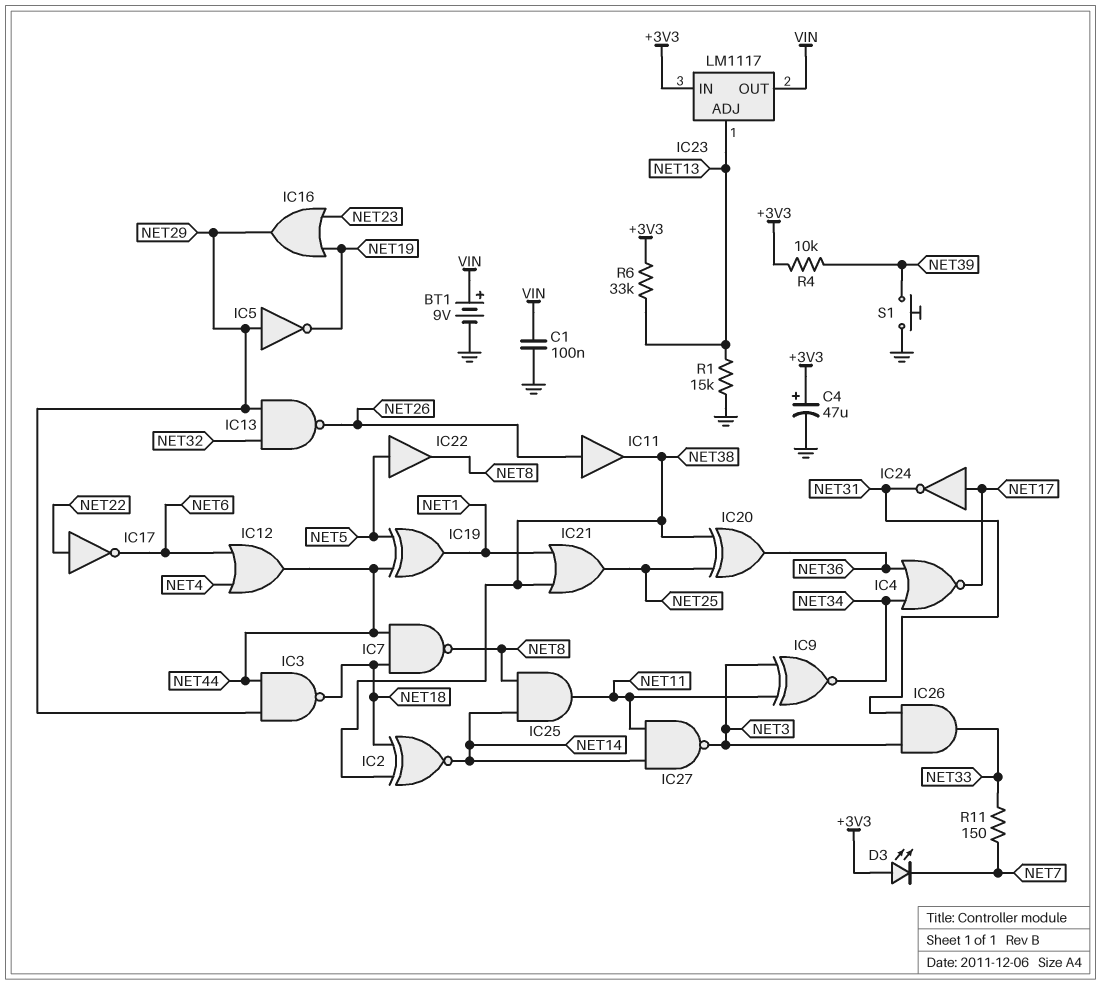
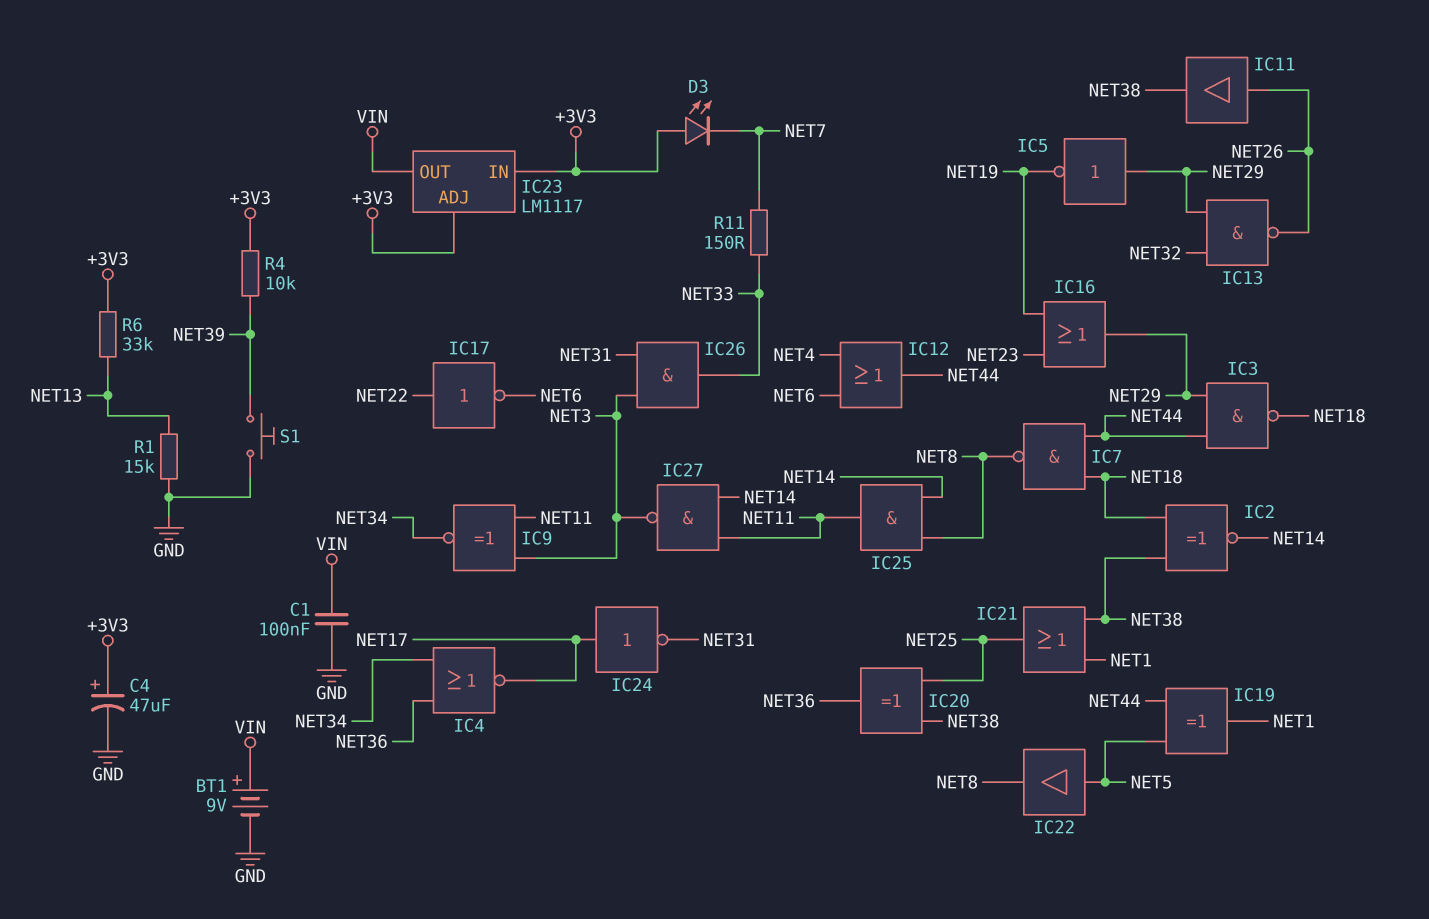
IC23 pin ADJ: NET13 -> +3V3

